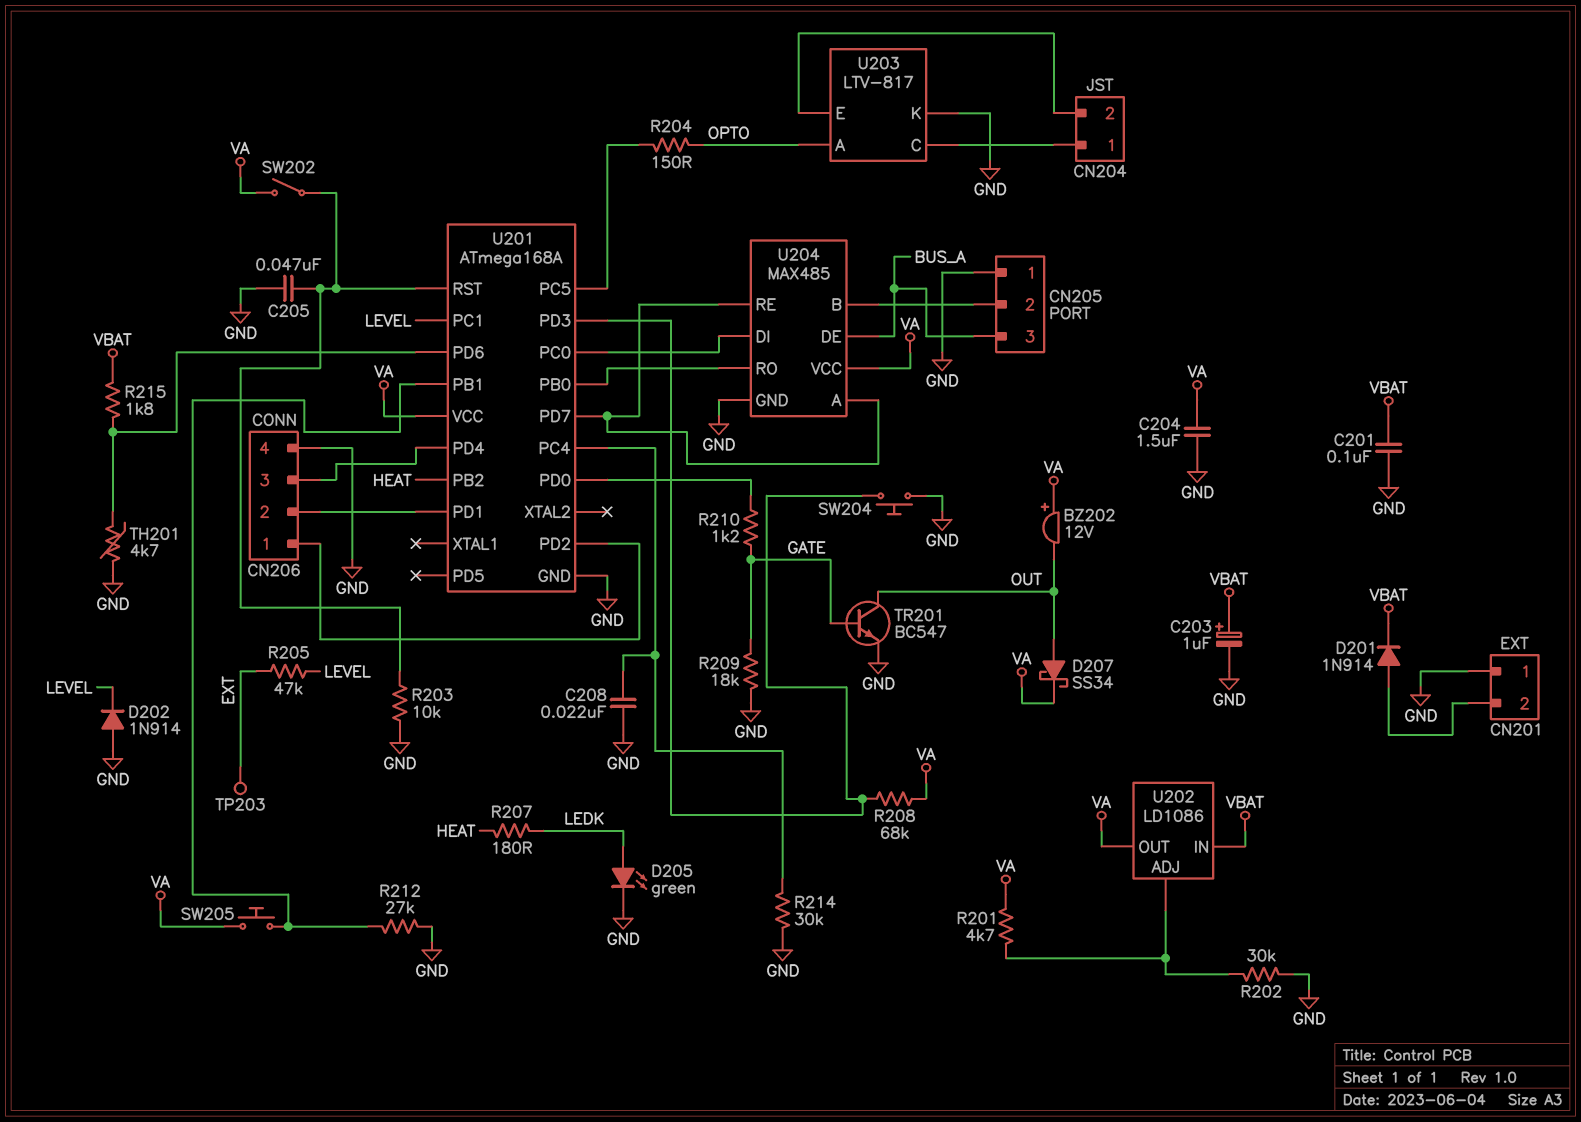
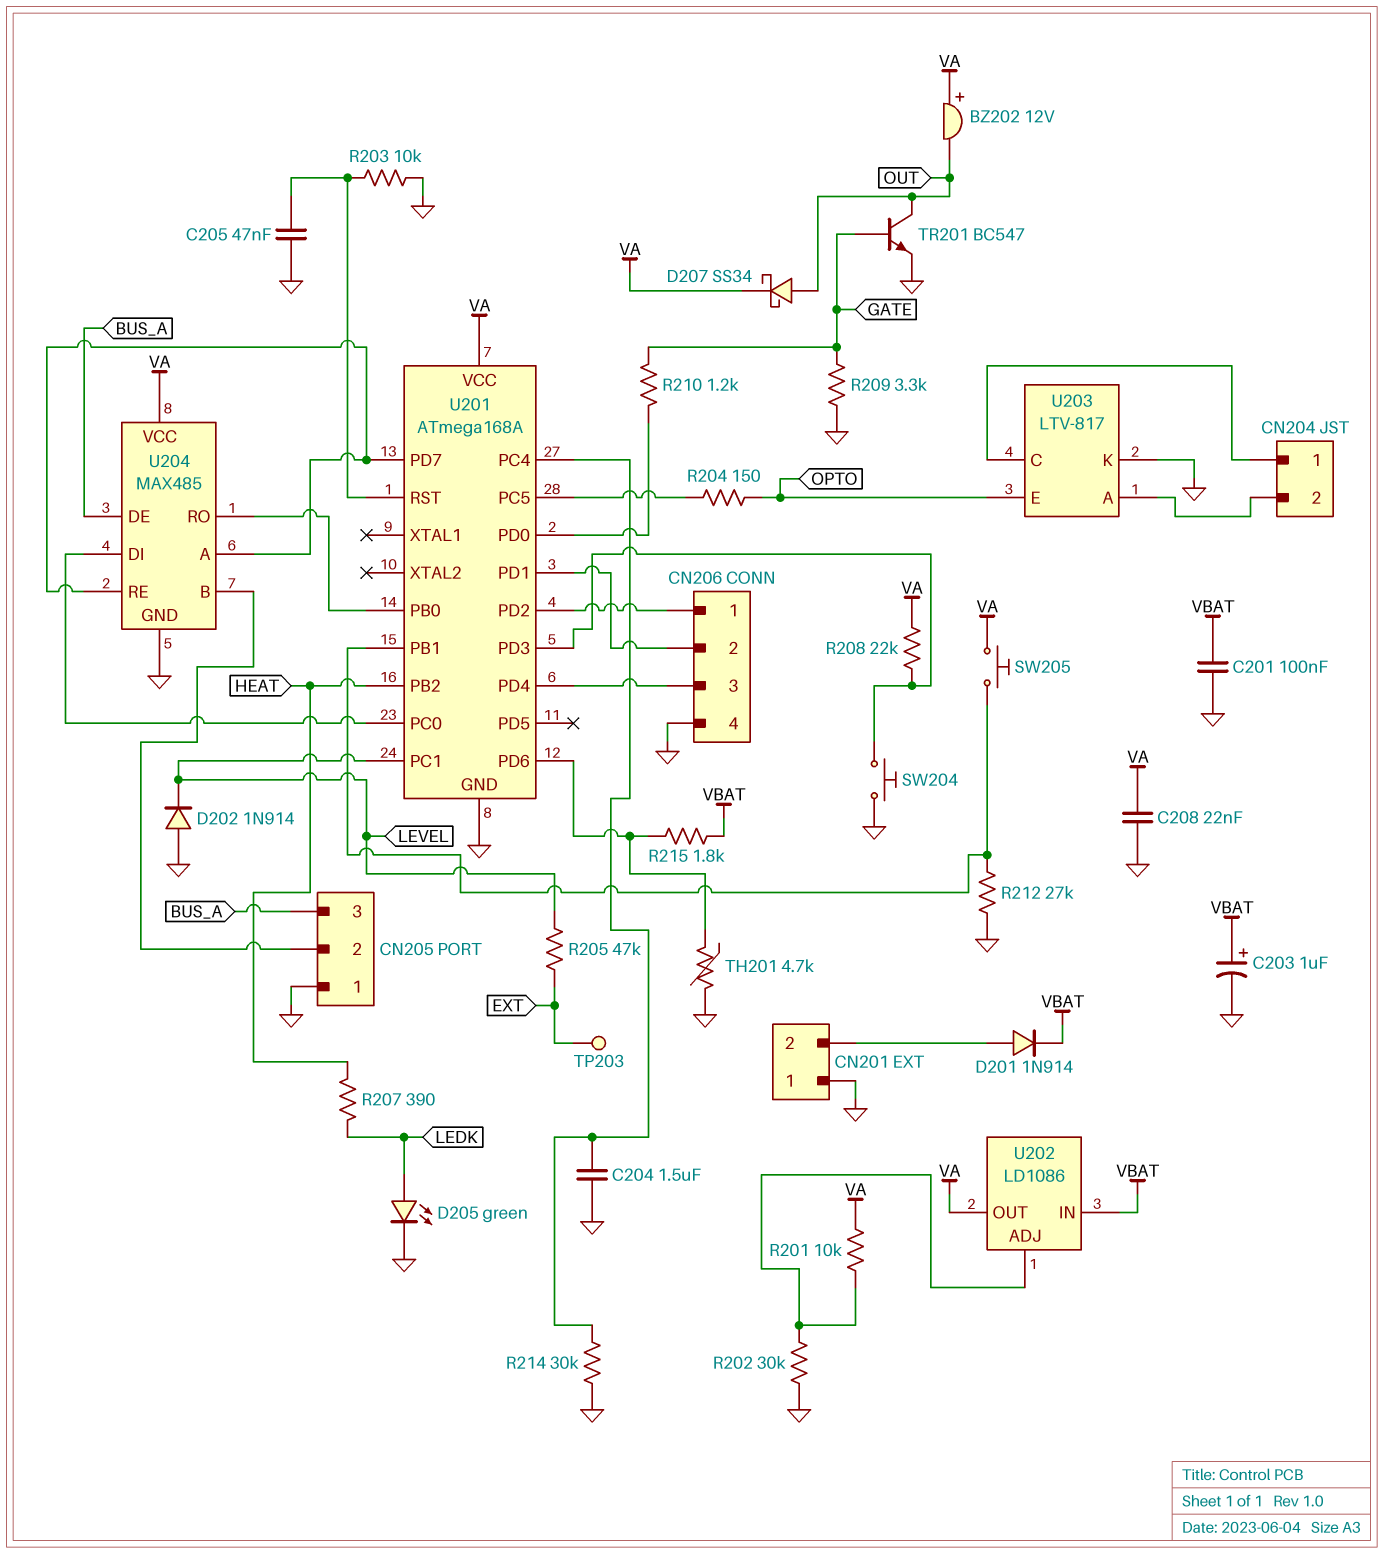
C204: 1.5uF (GND, VA) -> 1.5uF (GND, U201/PC4)
C208: 22nF (GND, U201/PC4) -> 22nF (GND, VA)
R201: 4.7k (U202/ADJ, VA) -> 10k (U202/ADJ, VA)
R207: 180 (HEAT, LEDK) -> 390 (HEAT, LEDK)
R208: 68k (U201/PD3, VA) -> 22k (U201/PD3, VA)
R209: 18k (GATE, GND) -> 3.3k (GATE, GND)
SW202: switch (U201/RST, VA) -> none
U203 pin A: OPTO -> CN204/2
U203 pin E: CN204/2 -> OPTO

